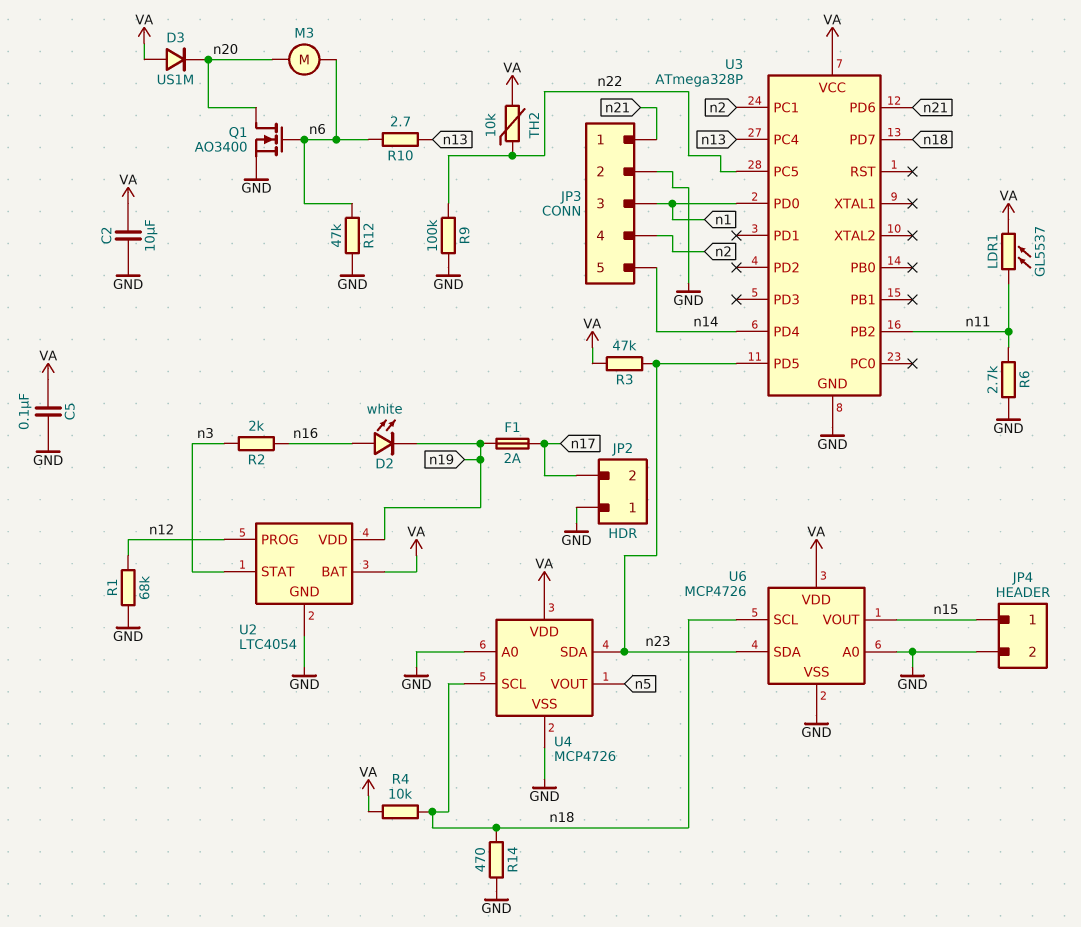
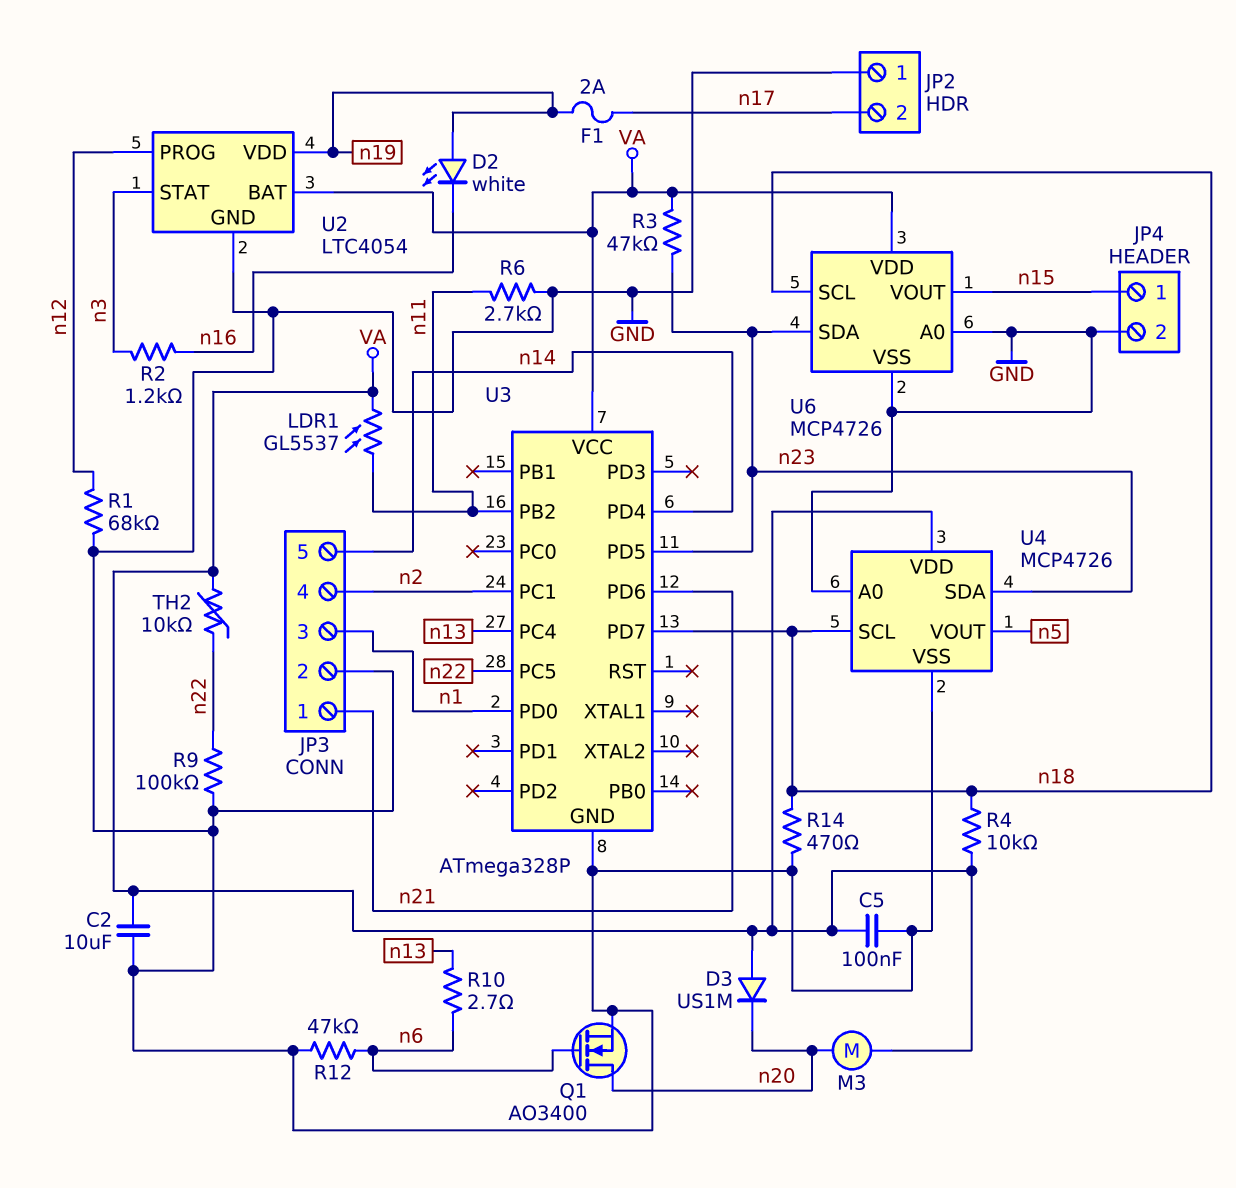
D2: LED white (A n16, K n19) -> LED white (A n19, K n16)
M3: motor (n6, n20) -> motor (VA, n20)
R2: 2k (n3, n16) -> 1.2k (n3, n16)

